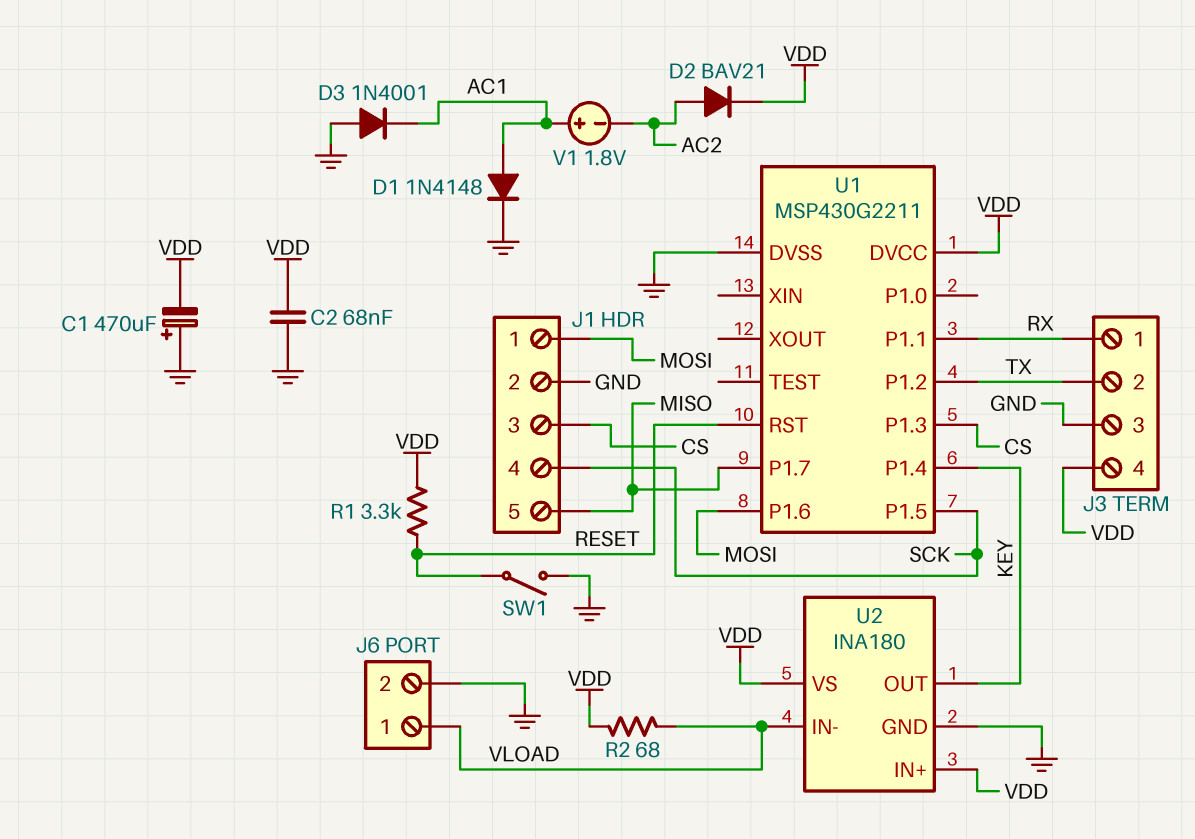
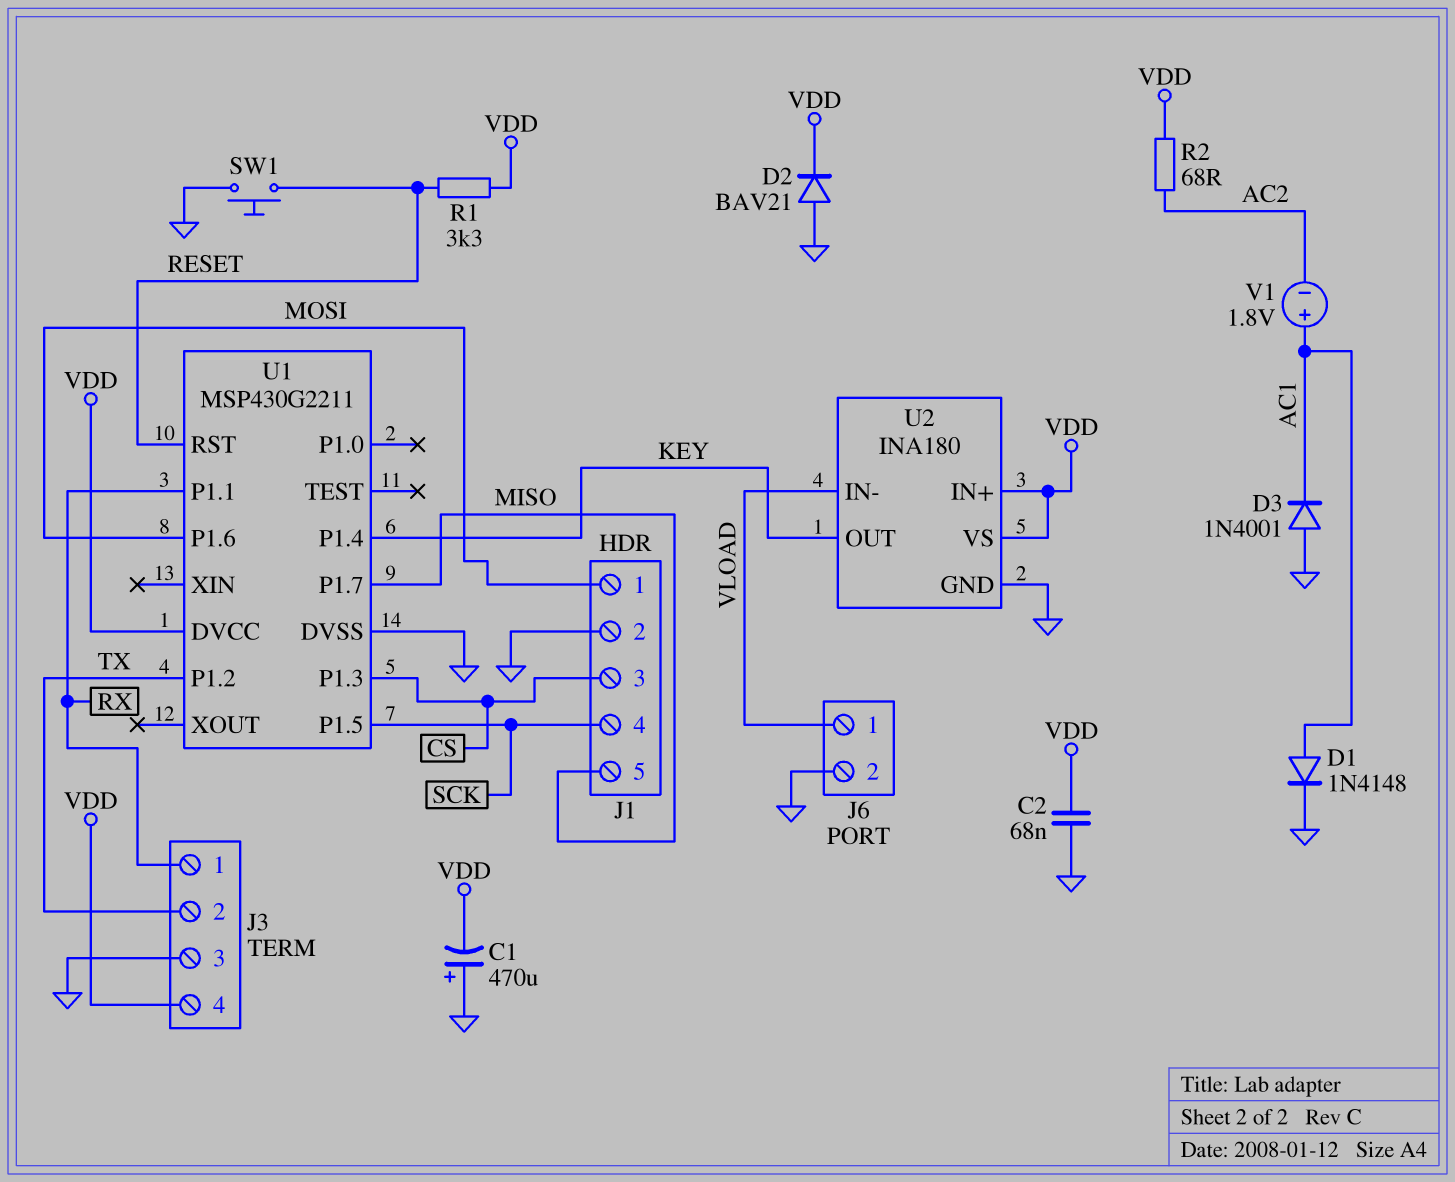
D2: diode BAV21 (A AC2, K VDD) -> diode BAV21 (A GND, K VDD)
R2: 68 (VDD, VLOAD) -> 68 (AC2, VDD)
SW1: switch (GND, RESET) -> button (GND, RESET)

